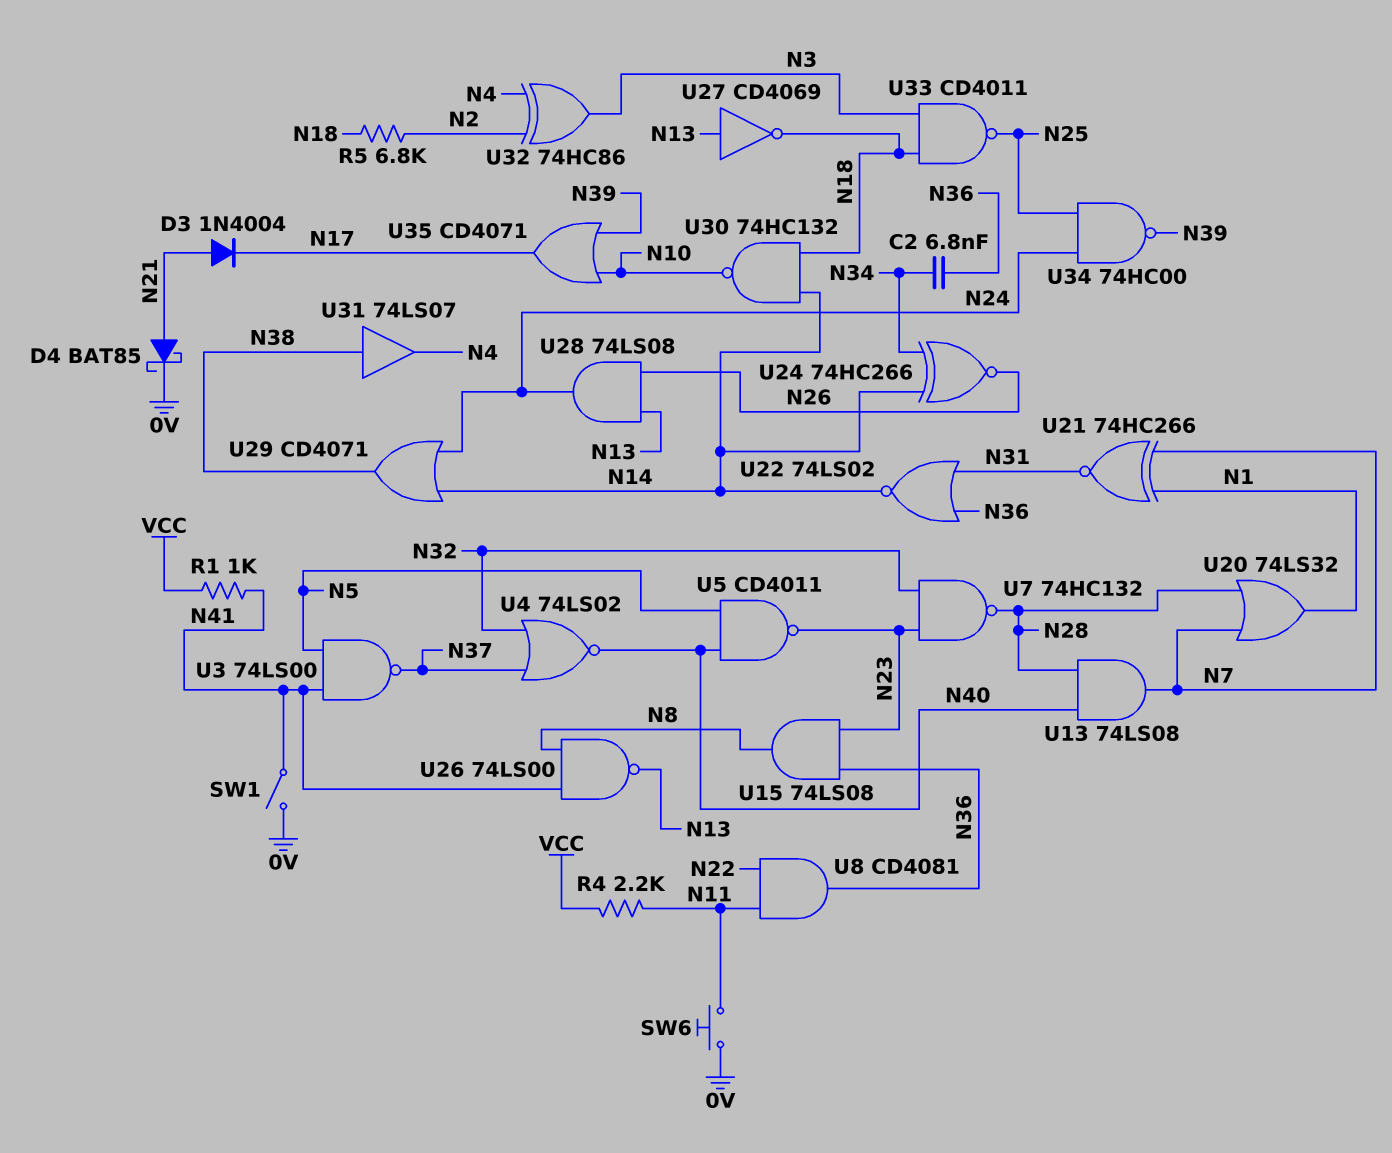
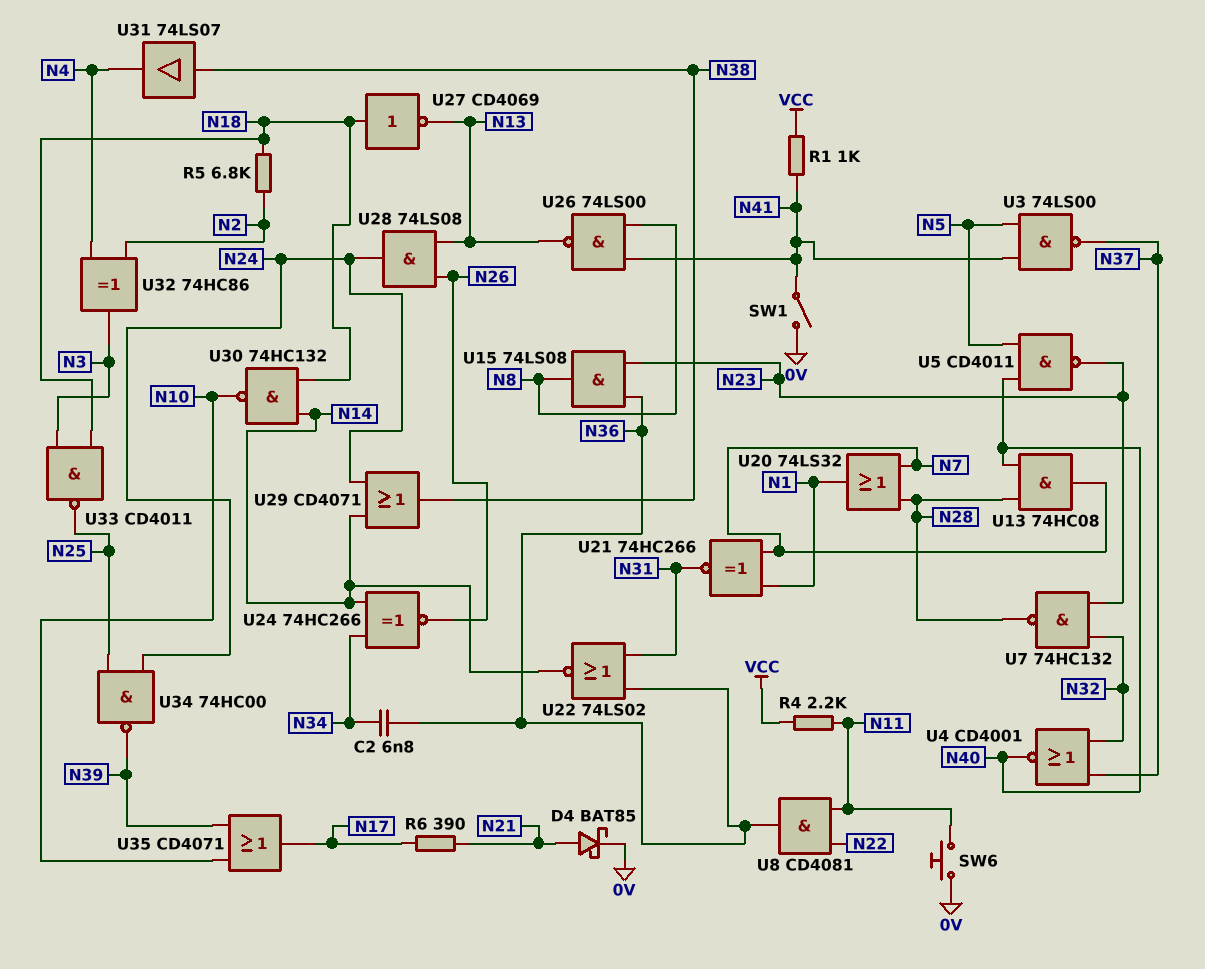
D3: diode 1N4004 (A N21, K N17) -> none
R6: none -> 390 (N17, N21)
U4: NOR 74LS02 (in N32, in N37, out N40) -> NOR CD4001 (in N32, in N37, out N40)
U13: AND 74LS08 (in N28, in N40, out N7) -> AND 74HC08 (in N28, in N40, out N7)
U27: NOT CD4069 (in N13, out N18) -> NOT CD4069 (in N18, out N13)

